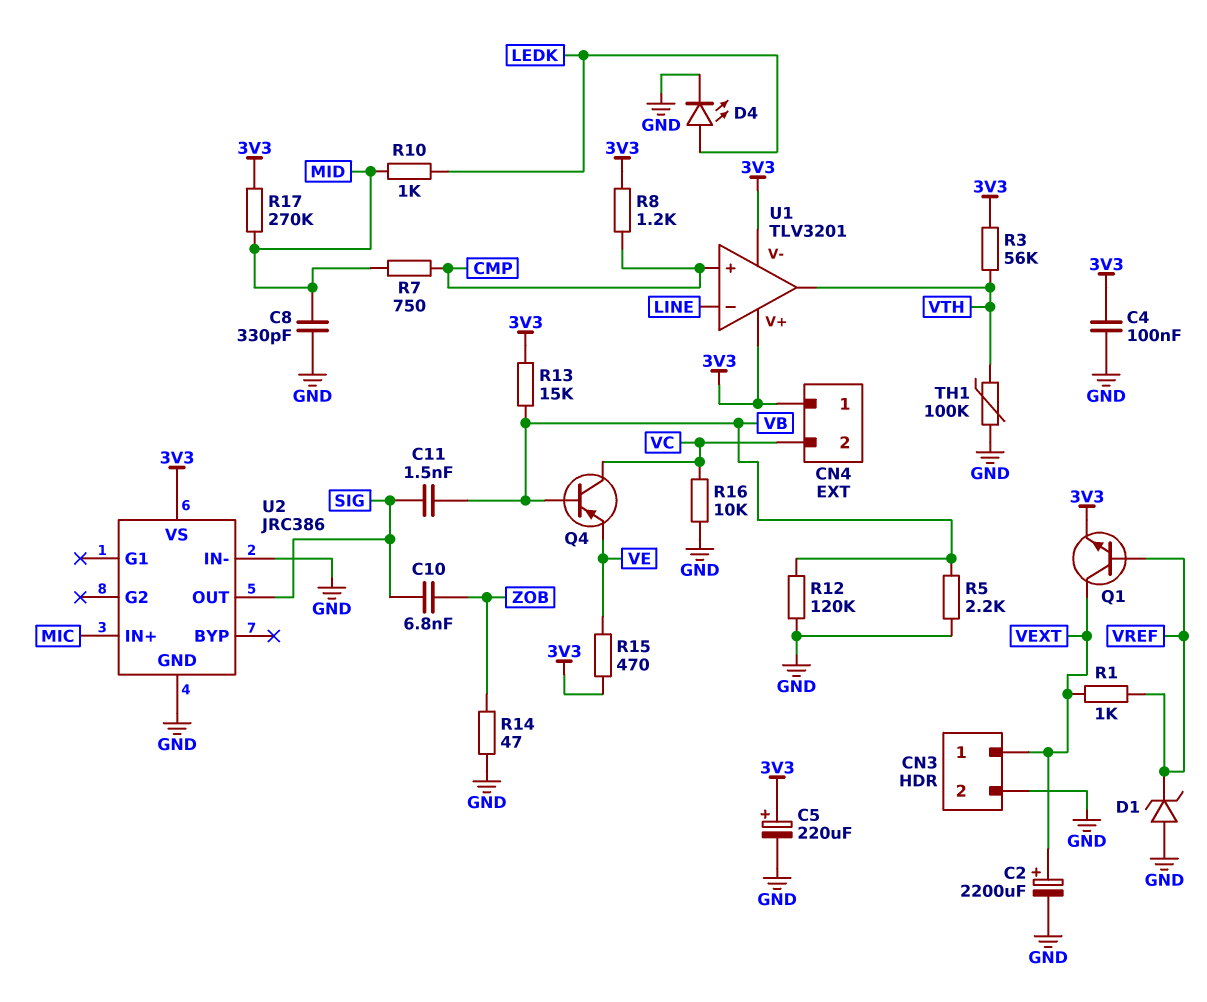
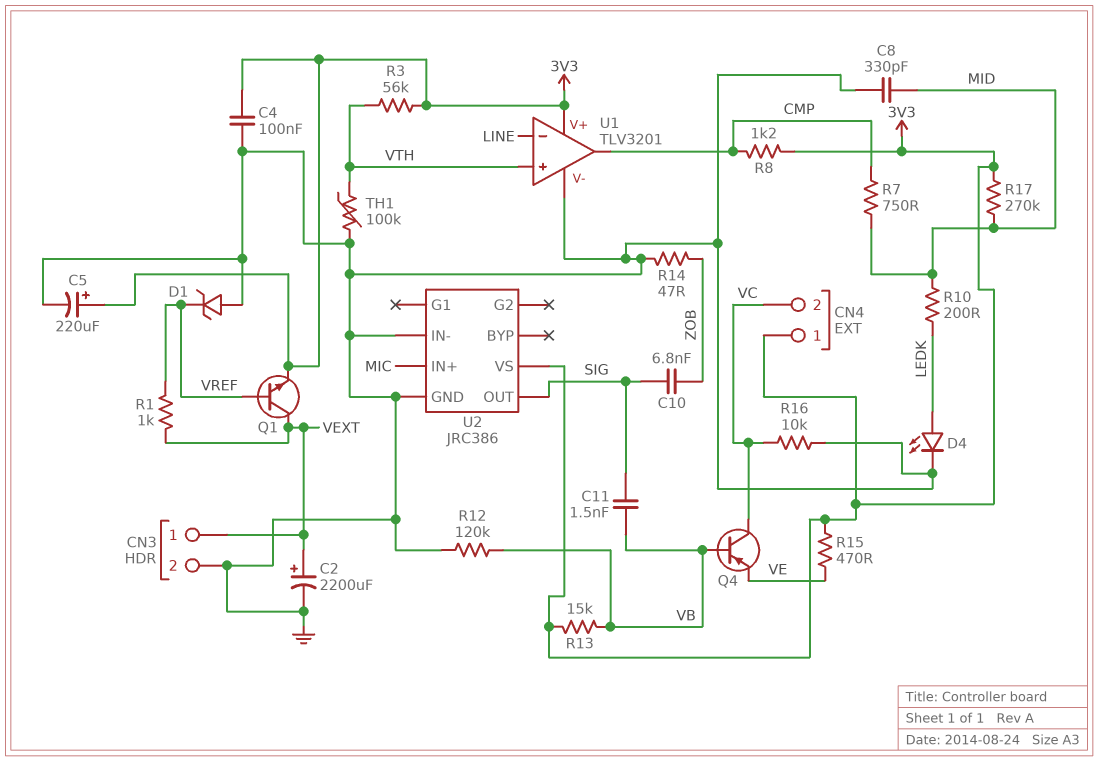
R5: 2.2k (GND, VB) -> none
R10: 1k (LEDK, MID) -> 200 (LEDK, MID)
U1 pin V-: 3V3 -> GND
U1 pin in+: CMP -> VTH
U1 pin out: VTH -> CMP

